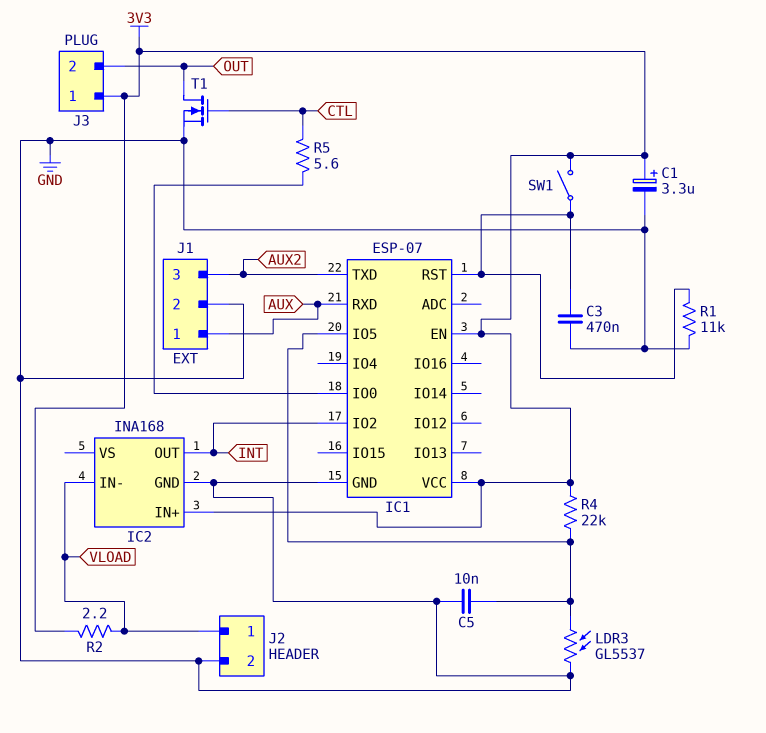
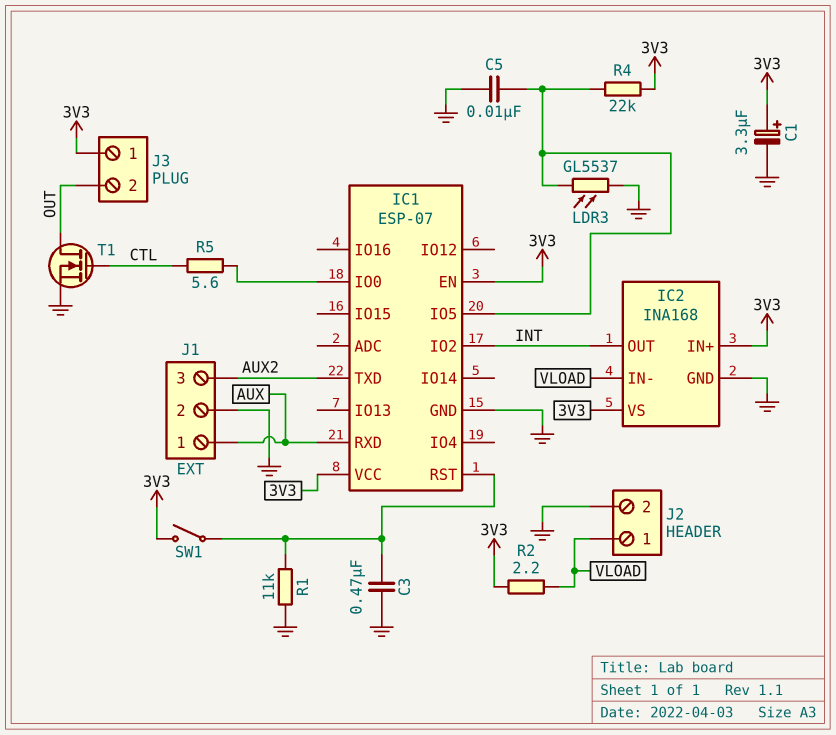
IC2 pin VS: none -> 3V3

